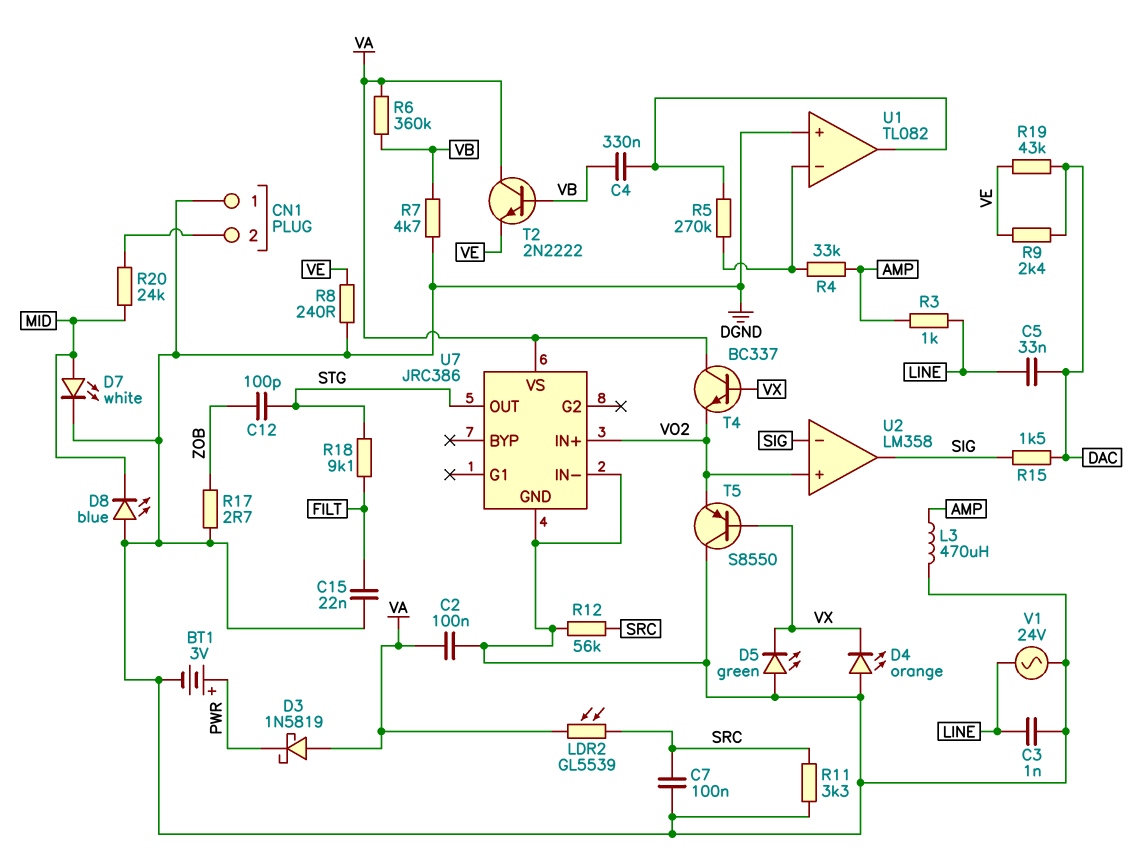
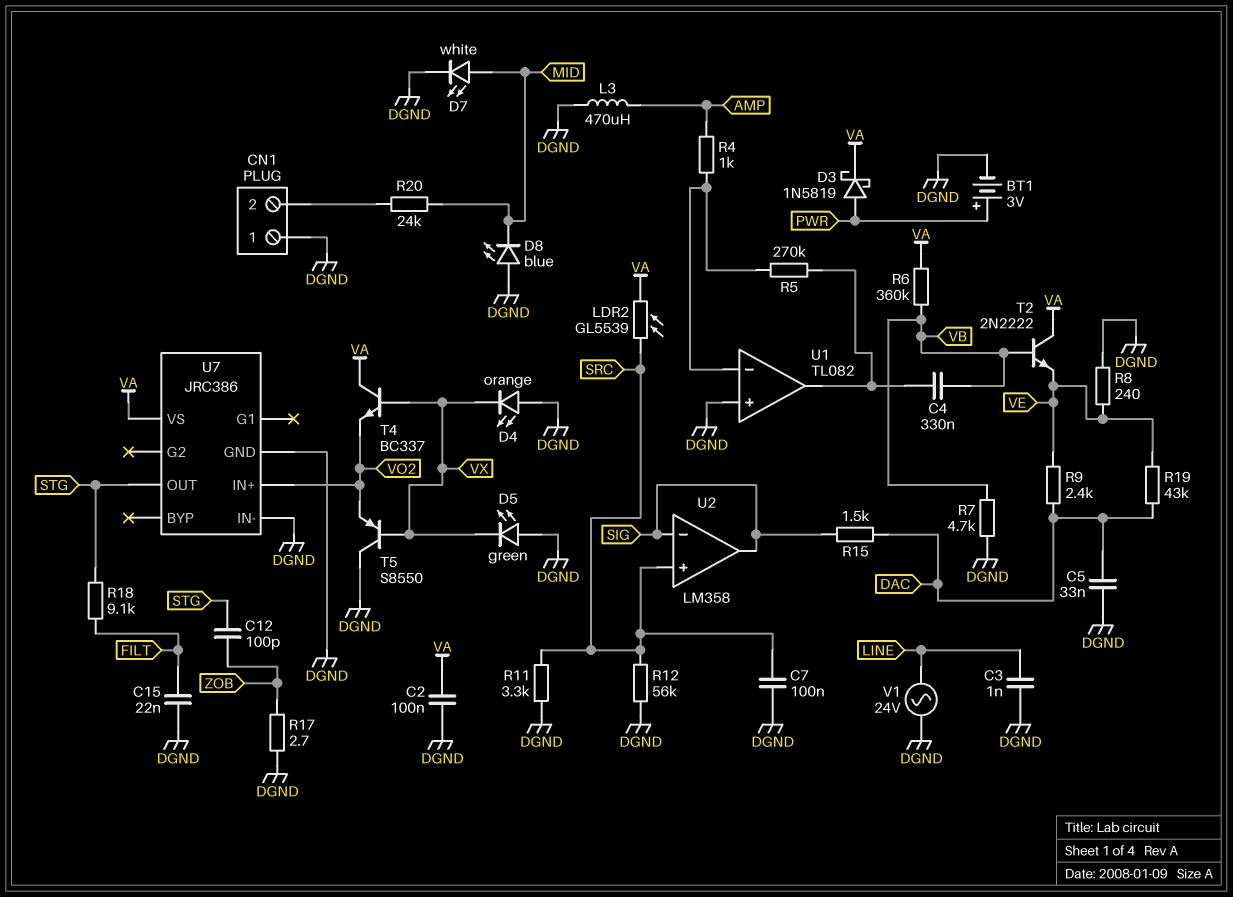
C5: 33nF (DAC, LINE) -> 33nF (DAC, DGND)
D3: schottky 1N5819 (A VA, K PWR) -> schottky 1N5819 (A PWR, K VA)
R3: 1k (AMP, LINE) -> none
R4: 33k (AMP, U1/in-) -> 1k (AMP, U1/in-)
U2 pin in+: VO2 -> SRC

